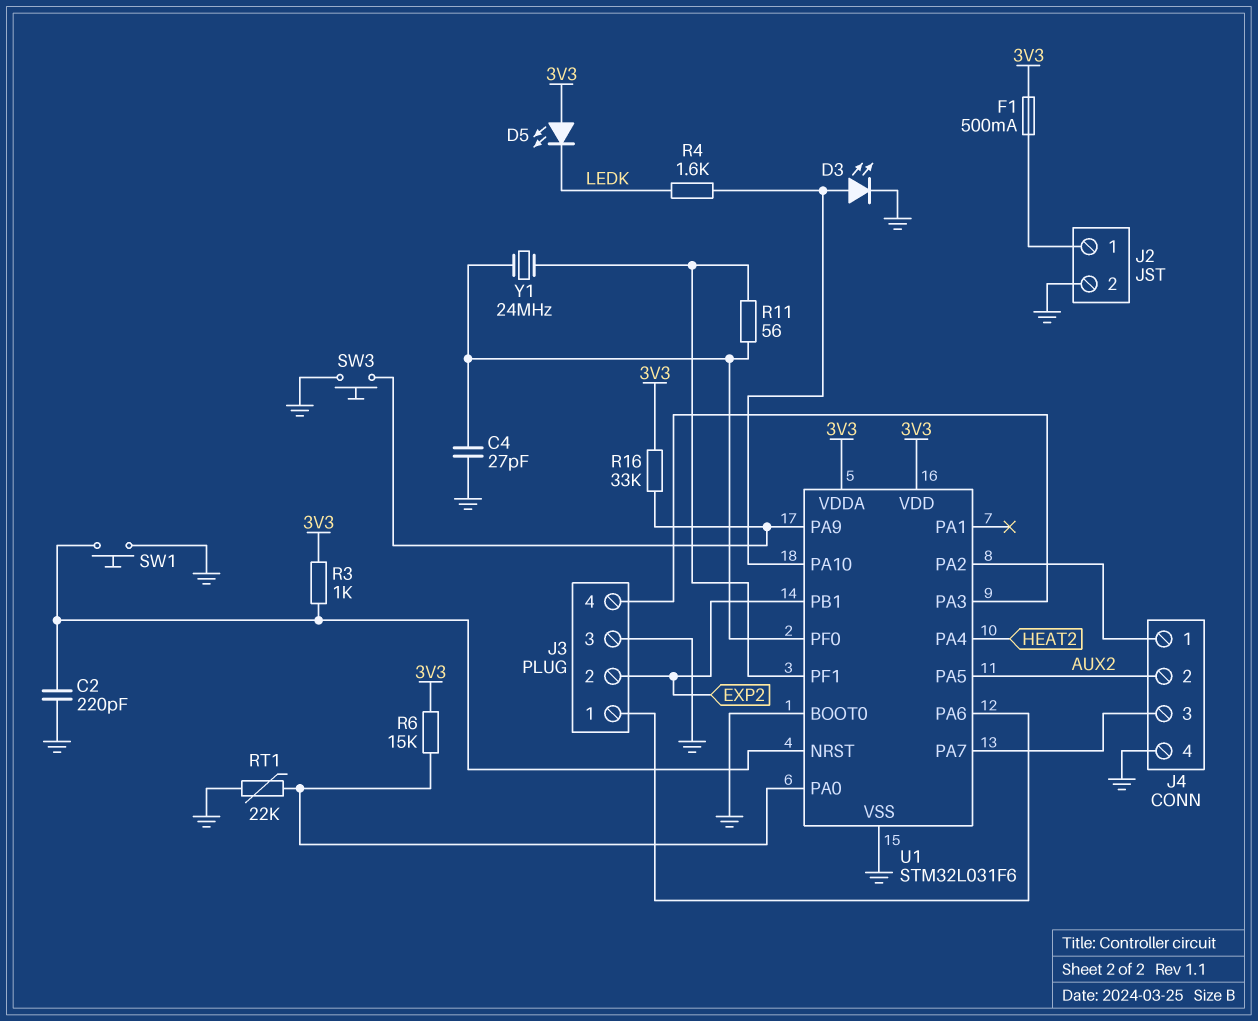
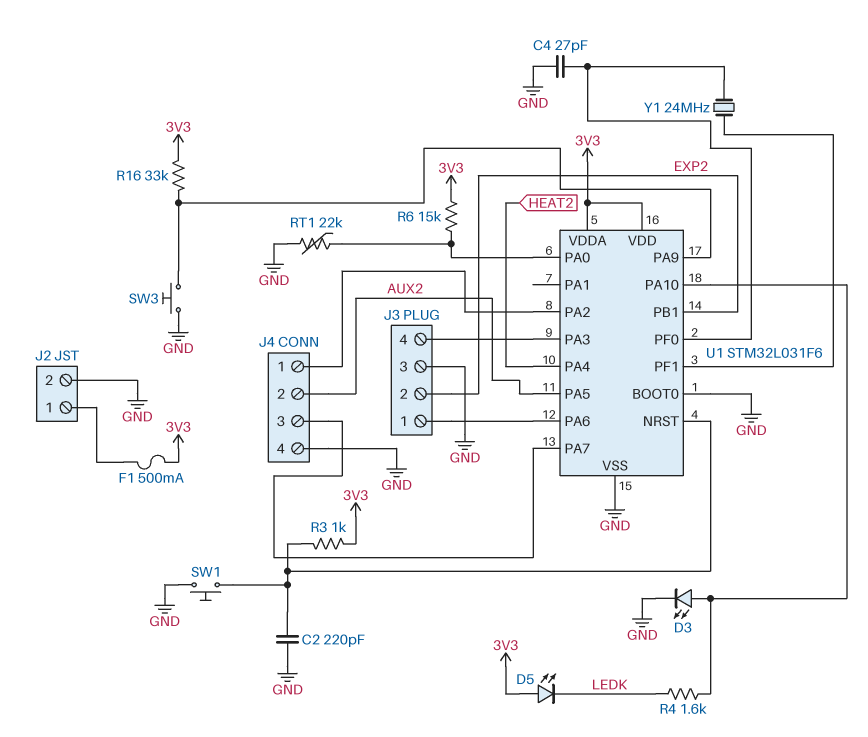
R11: 56 (U1/PF0, U1/PF1) -> none

